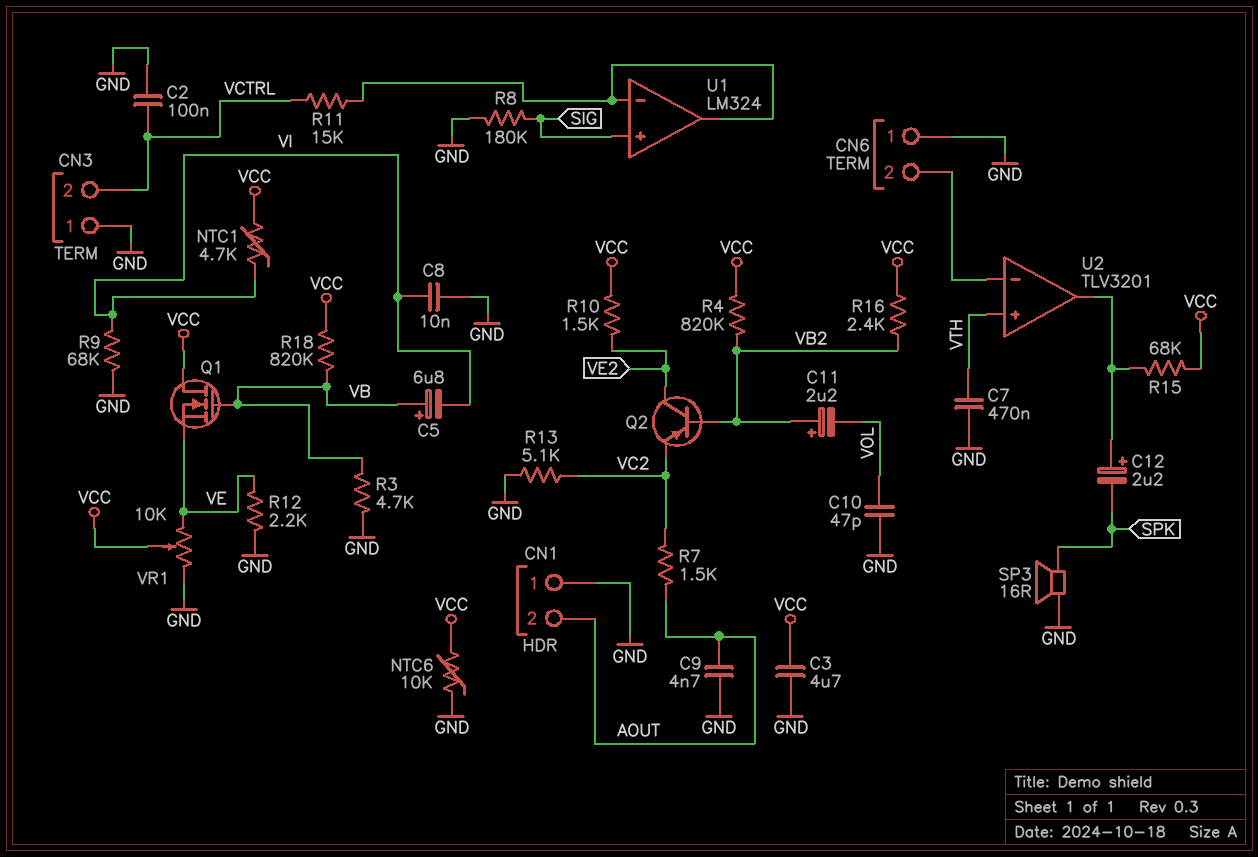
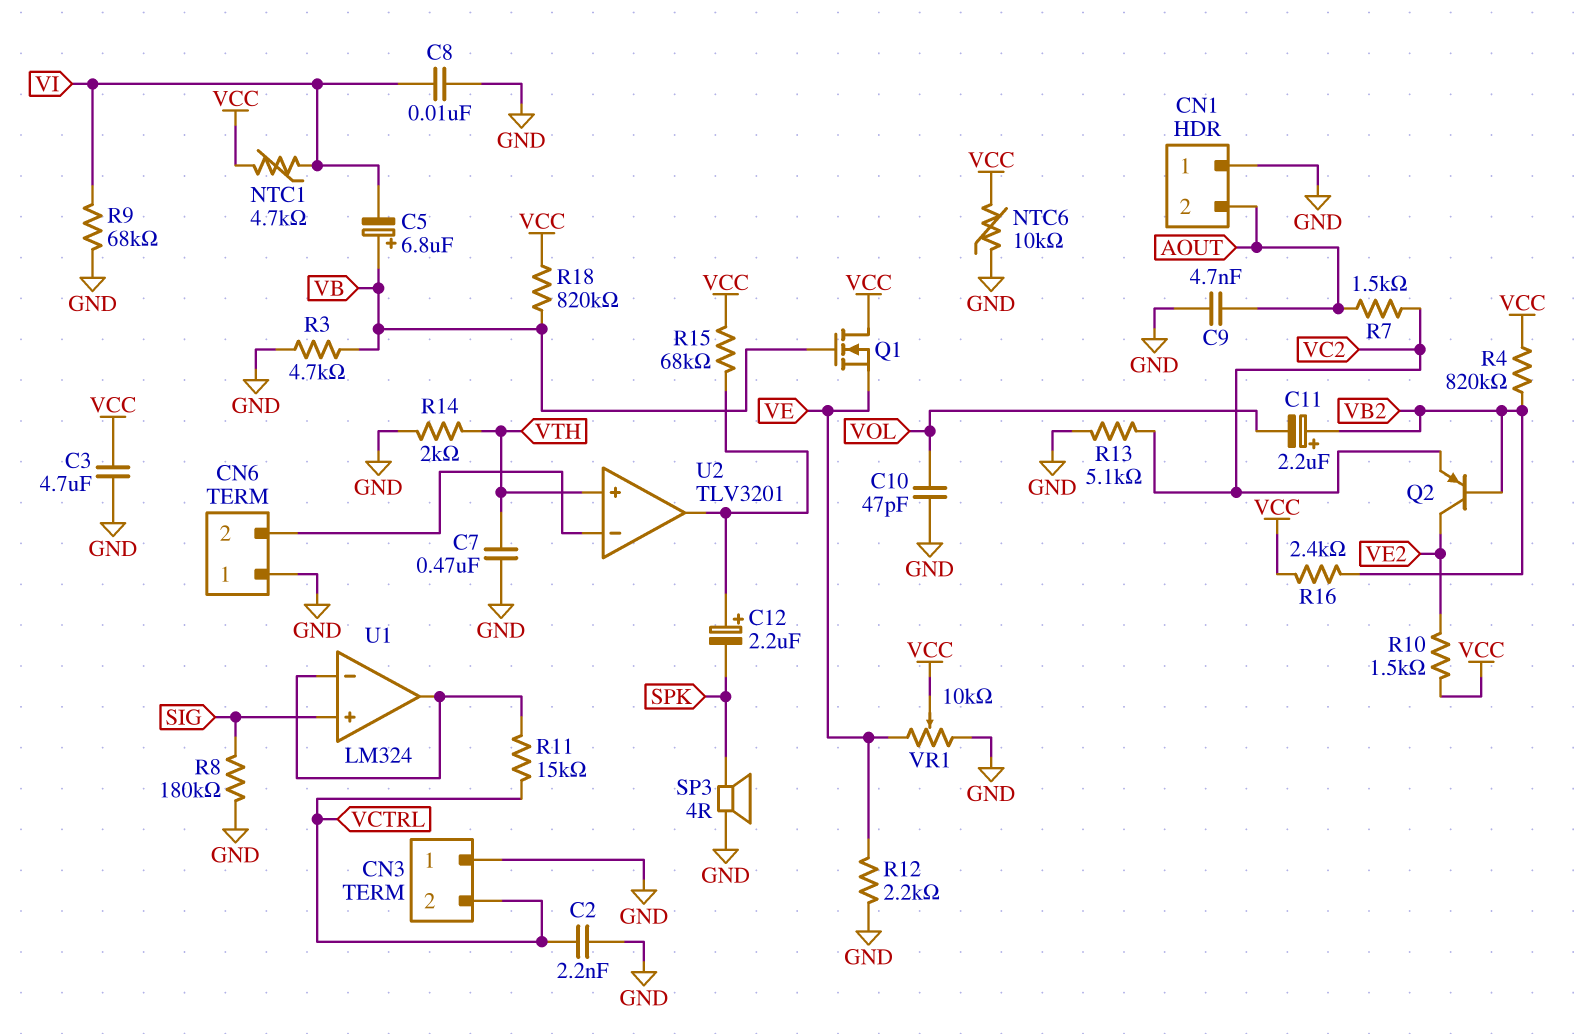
C2: 100nF (GND, VCTRL) -> 2.2nF (GND, VCTRL)
R14: none -> 2k (GND, VTH)
SP3: speaker 16R (GND, SPK) -> speaker 4R (GND, SPK)

